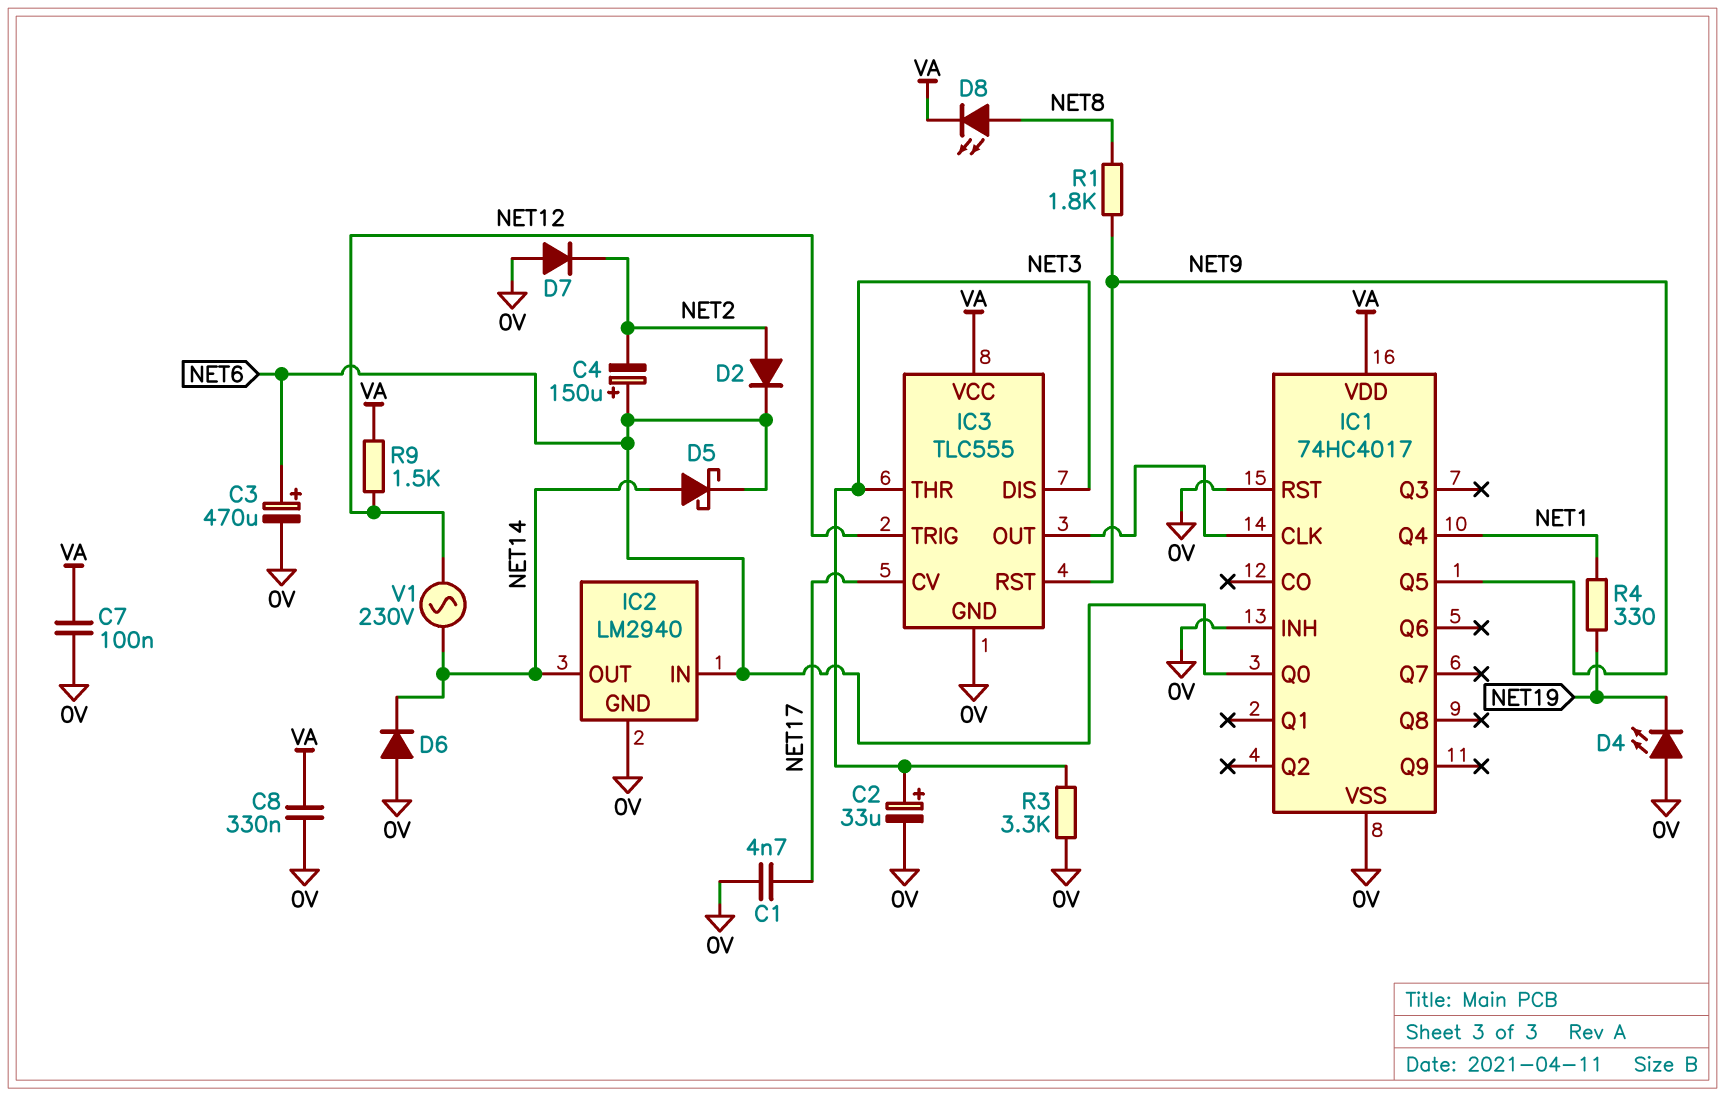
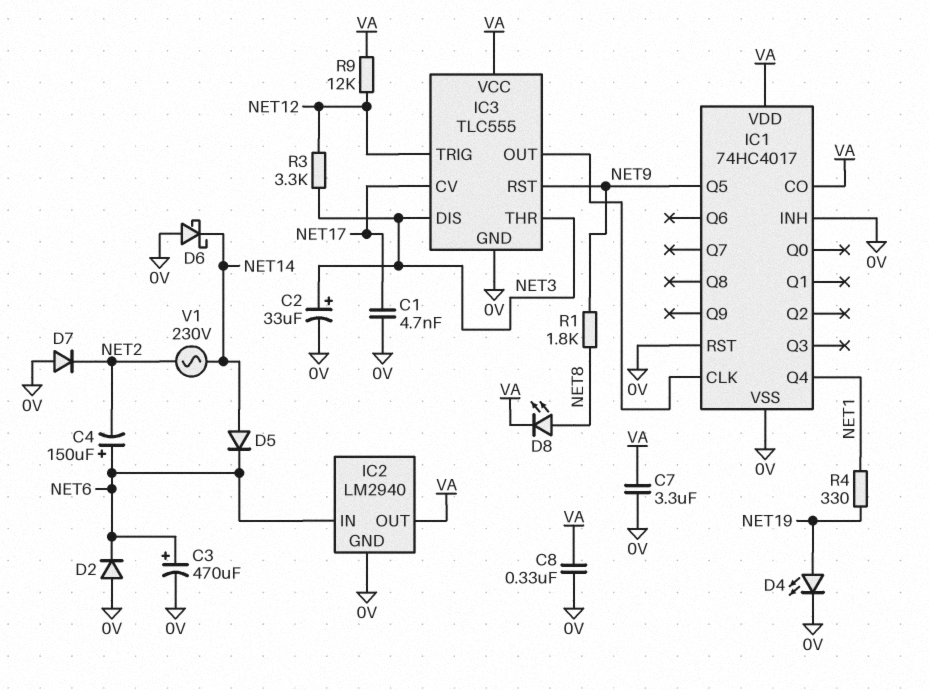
C7: 100nF (0V, VA) -> 3.3uF (0V, VA)
D2: diode (A NET2, K NET6) -> diode (A 0V, K NET6)
D4: LED (A 0V, K NET19) -> LED (A NET19, K 0V)
D5: schottky (A NET14, K NET6) -> diode (A NET14, K NET6)
D6: diode (A 0V, K NET14) -> schottky (A 0V, K NET14)
IC1 pin CO: none -> VA
IC1 pin Q0: NET6 -> none
IC2 pin OUT: NET14 -> VA
R3: 3.3k (0V, NET3) -> 3.3k (NET3, NET12)
R9: 1.5k (NET12, VA) -> 12k (NET12, VA)
V1: AC 230V (NET12, NET14) -> AC 230V (NET2, NET14)

